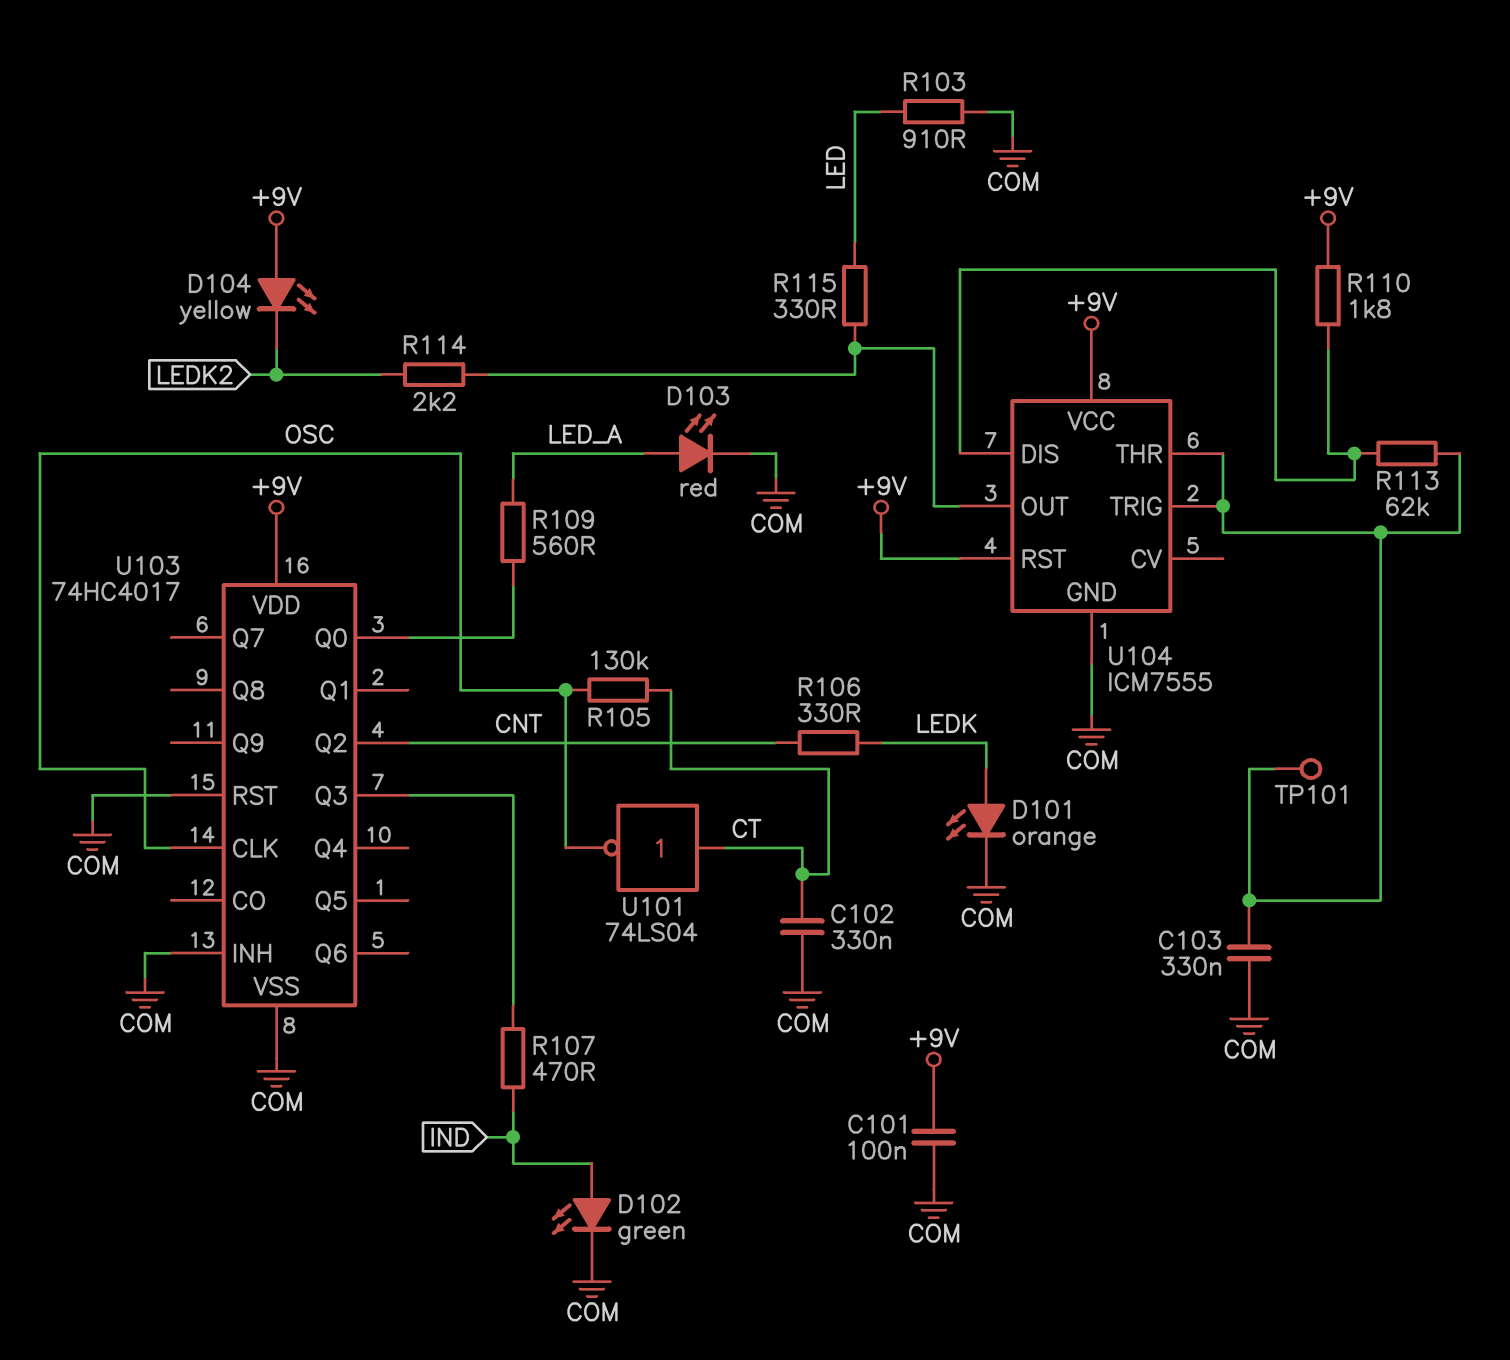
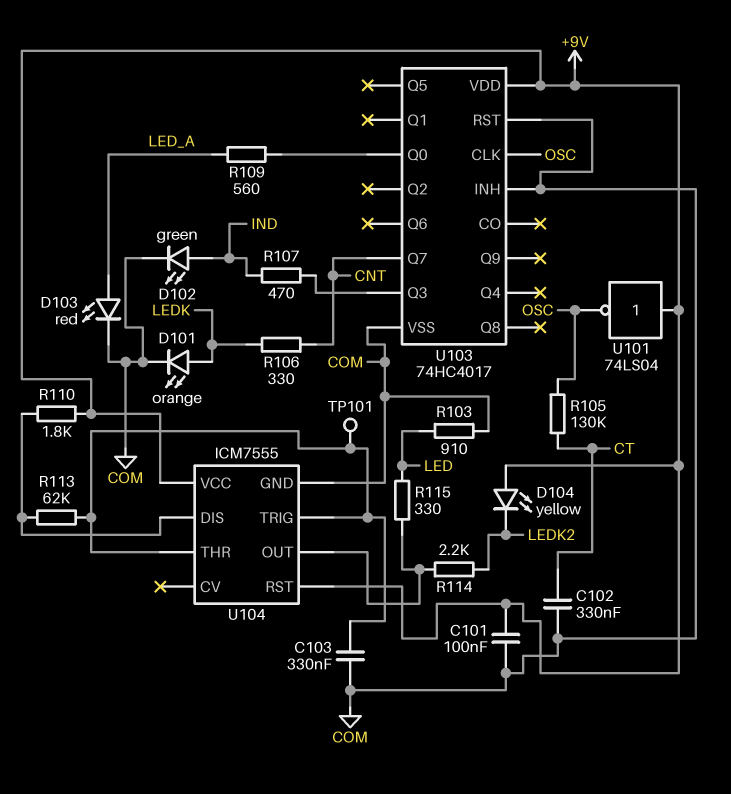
U101: NOT 74LS04 (in CT, out OSC) -> NOT 74LS04 (in +9V, out OSC)
U103 pin Q2: CNT -> none
U103 pin Q7: none -> CNT

